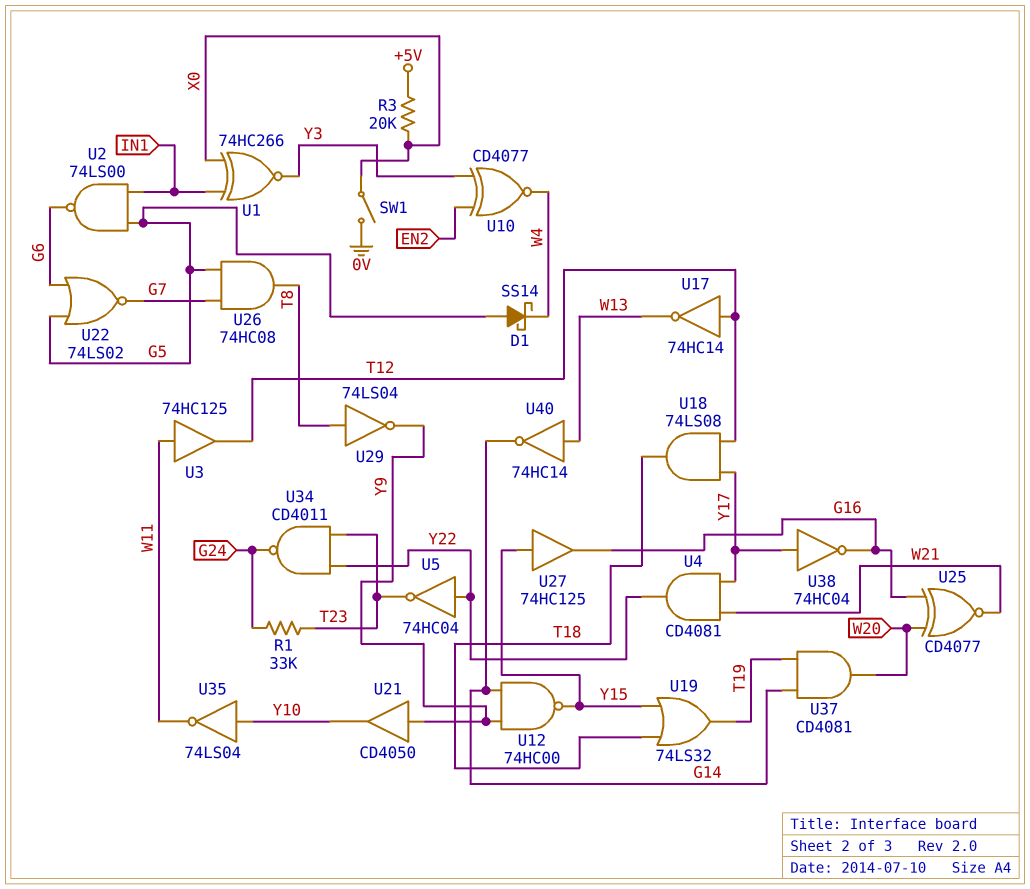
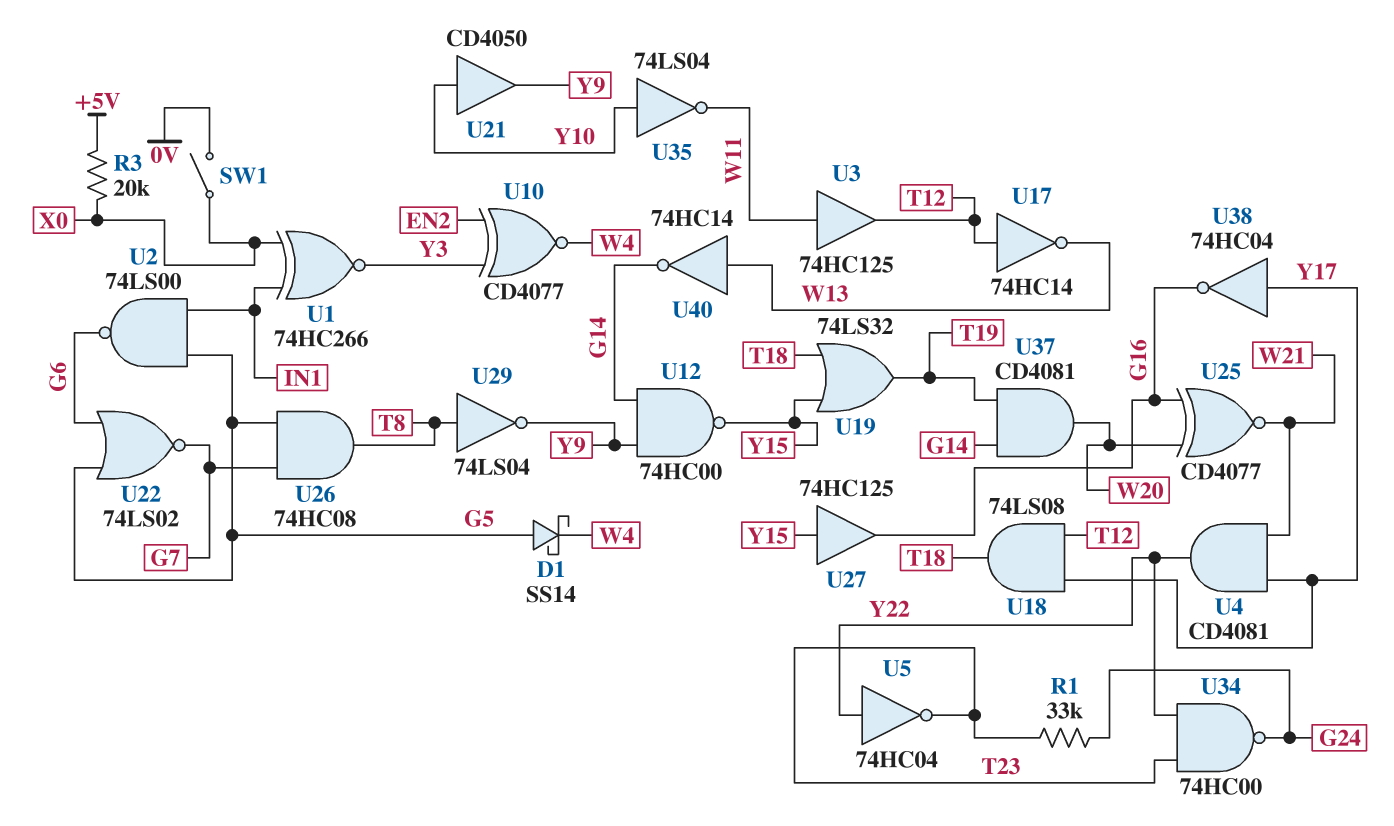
U21: buffer CD4050 (in Y9, out Y10) -> buffer CD4050 (in Y10, out Y9)
U34: NAND CD4011 (in T23, in Y22, out G24) -> NAND 74HC00 (in T23, in Y22, out G24)

